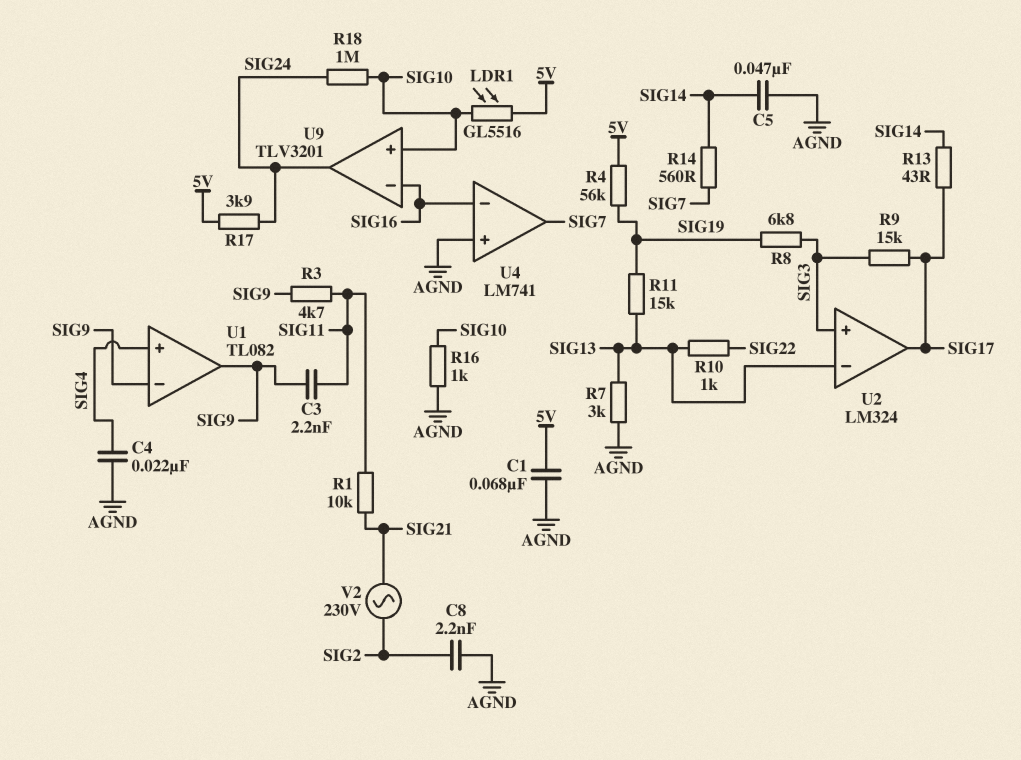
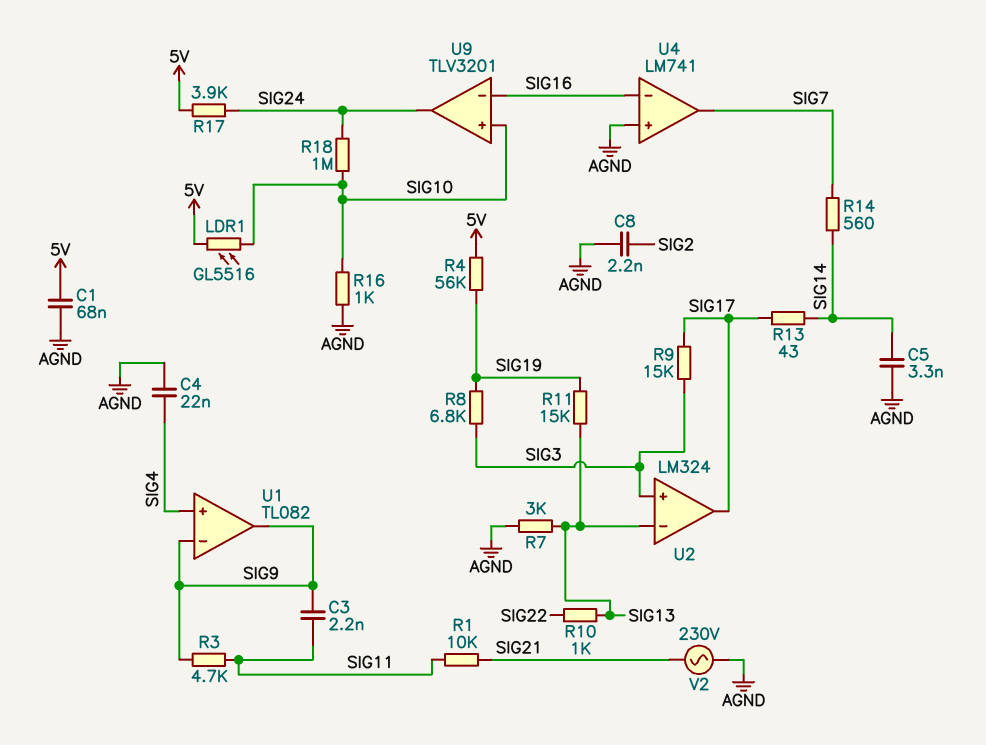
C5: 47nF (AGND, SIG14) -> 3.3nF (AGND, SIG14)
V2: AC 230V (SIG2, SIG21) -> AC 230V (AGND, SIG21)

